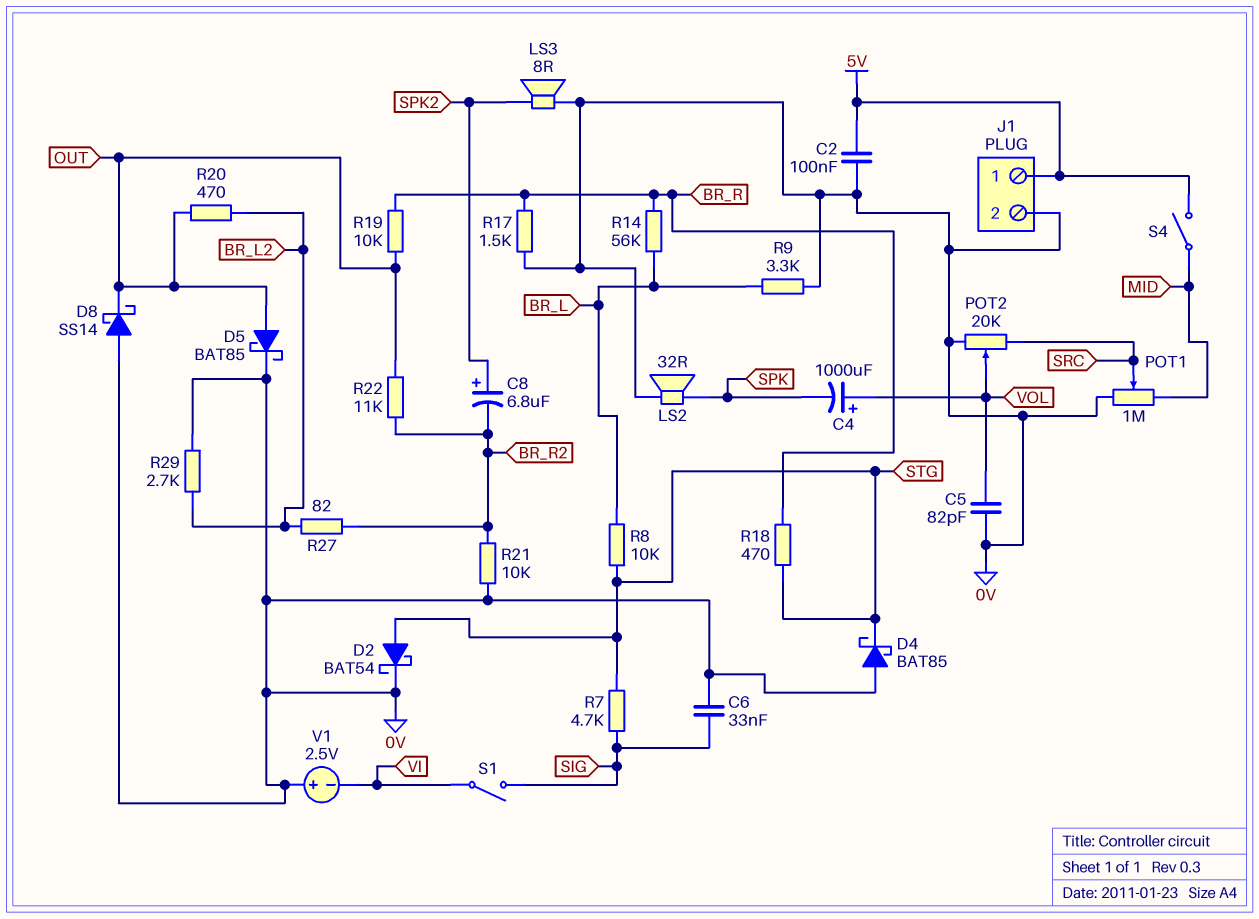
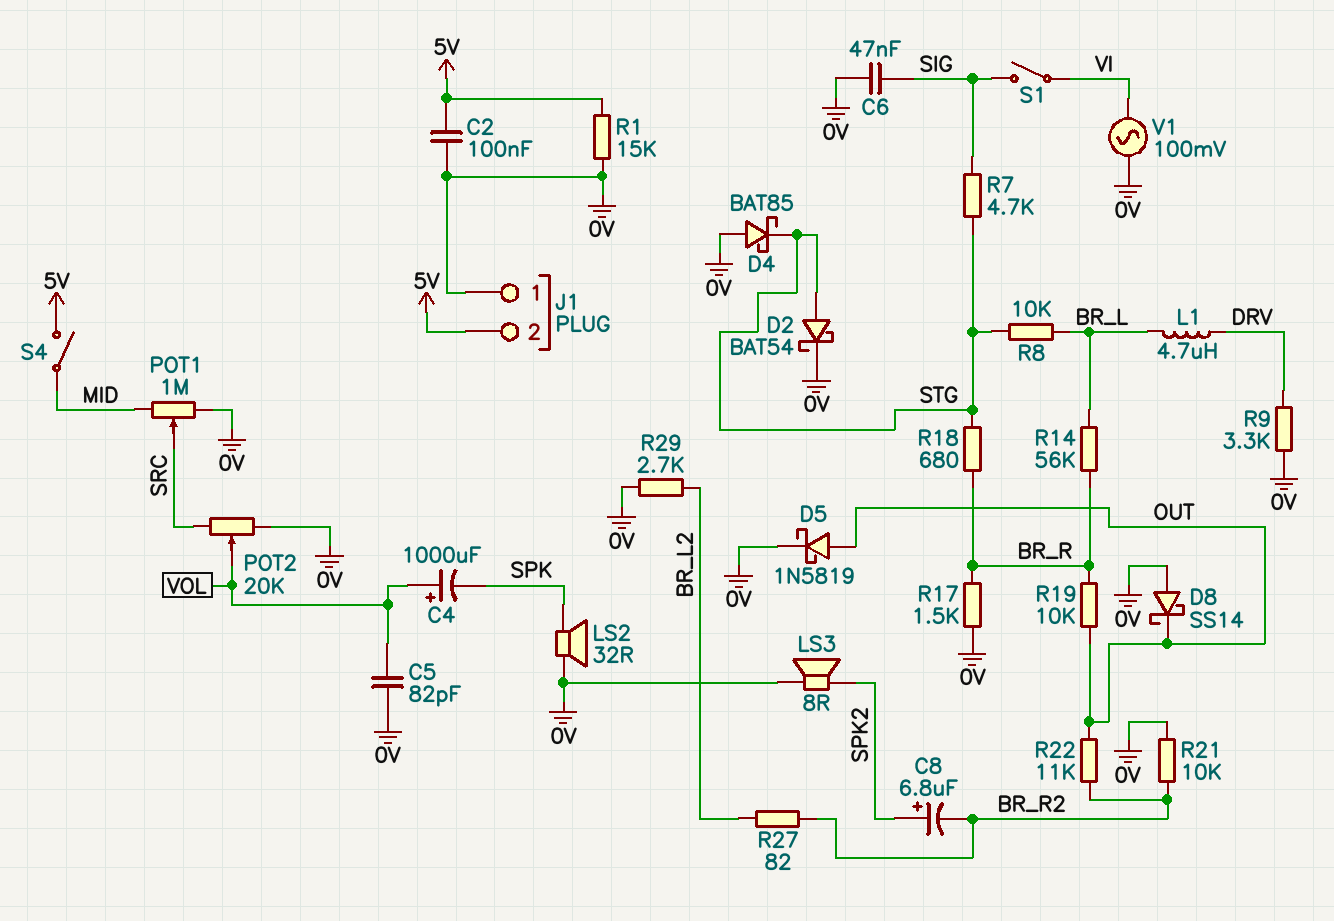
C6: 33nF (0V, SIG) -> 47nF (0V, SIG)
D5: schottky BAT85 (A OUT, K 0V) -> schottky 1N5819 (A OUT, K 0V)
J1 pin 1: 5V -> 0V
J1 pin 2: 0V -> 5V
L1: none -> 4.7uH (BR_L, DRV)
R1: none -> 15k (0V, 5V)
R9: 3.3k (0V, BR_L) -> 3.3k (0V, DRV)
R18: 470 (BR_R, STG) -> 680 (BR_R, STG)
R20: 470 (BR_L2, OUT) -> none
V1: 2.5V (plus 0V, minus VI) -> AC 100mV (0V, VI)

